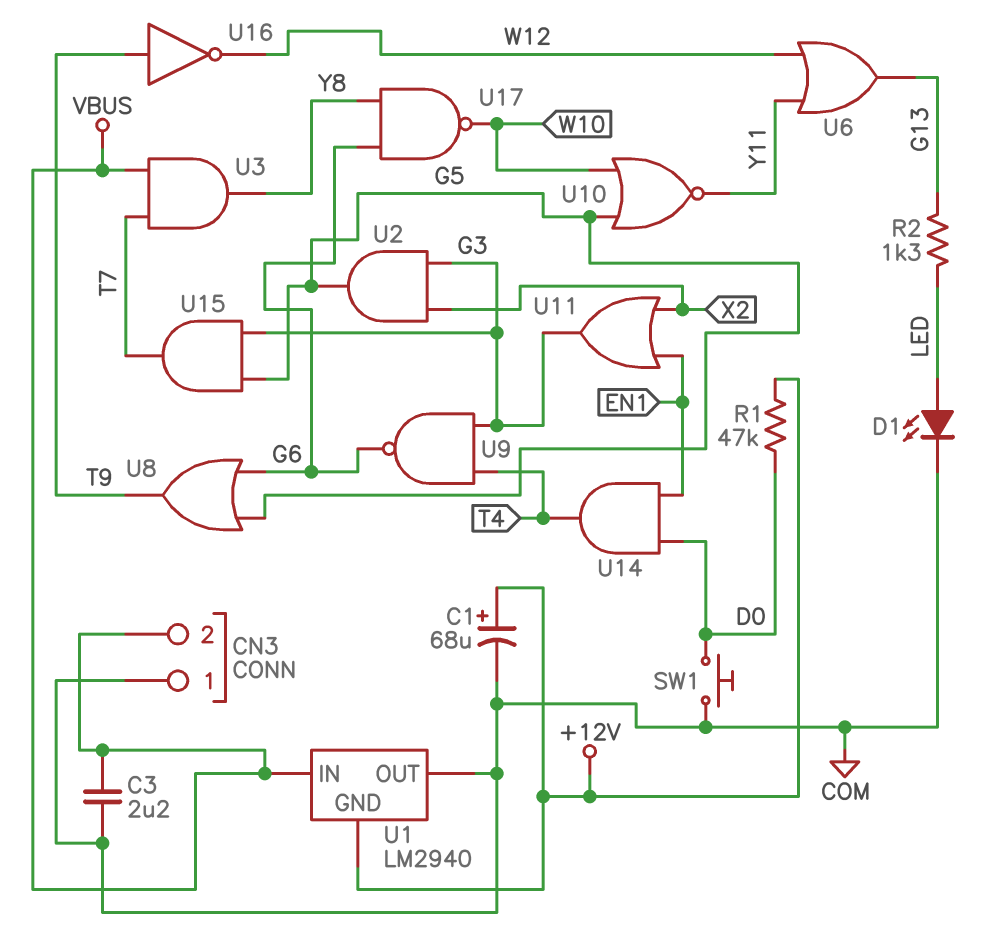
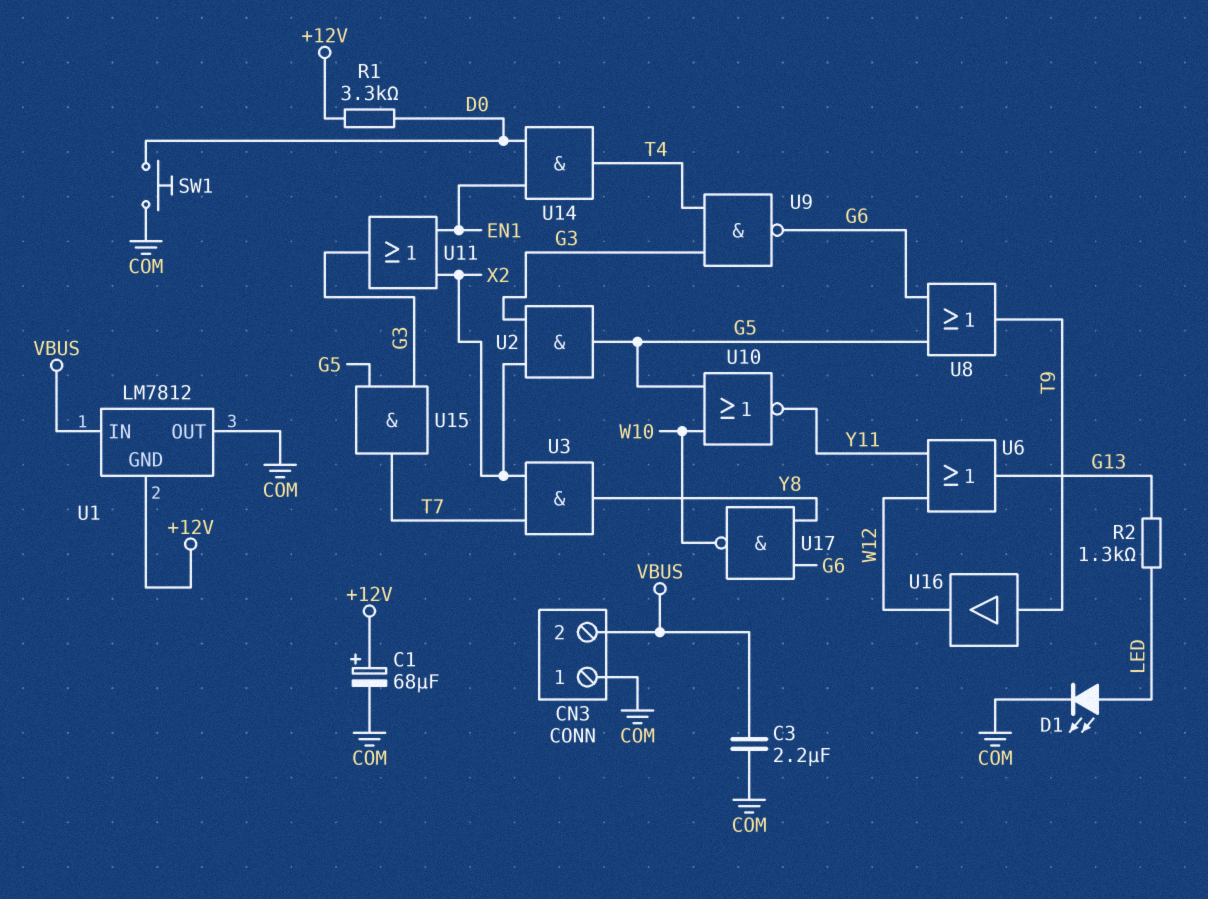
R1: 47k (+12V, D0) -> 3.3k (+12V, D0)
U1: LM2940 -> LM7812
U3: AND (in T7, in VBUS, out Y8) -> AND (in T7, in X2, out Y8)
U16: NOT (in T9, out W12) -> buffer (in T9, out W12)

